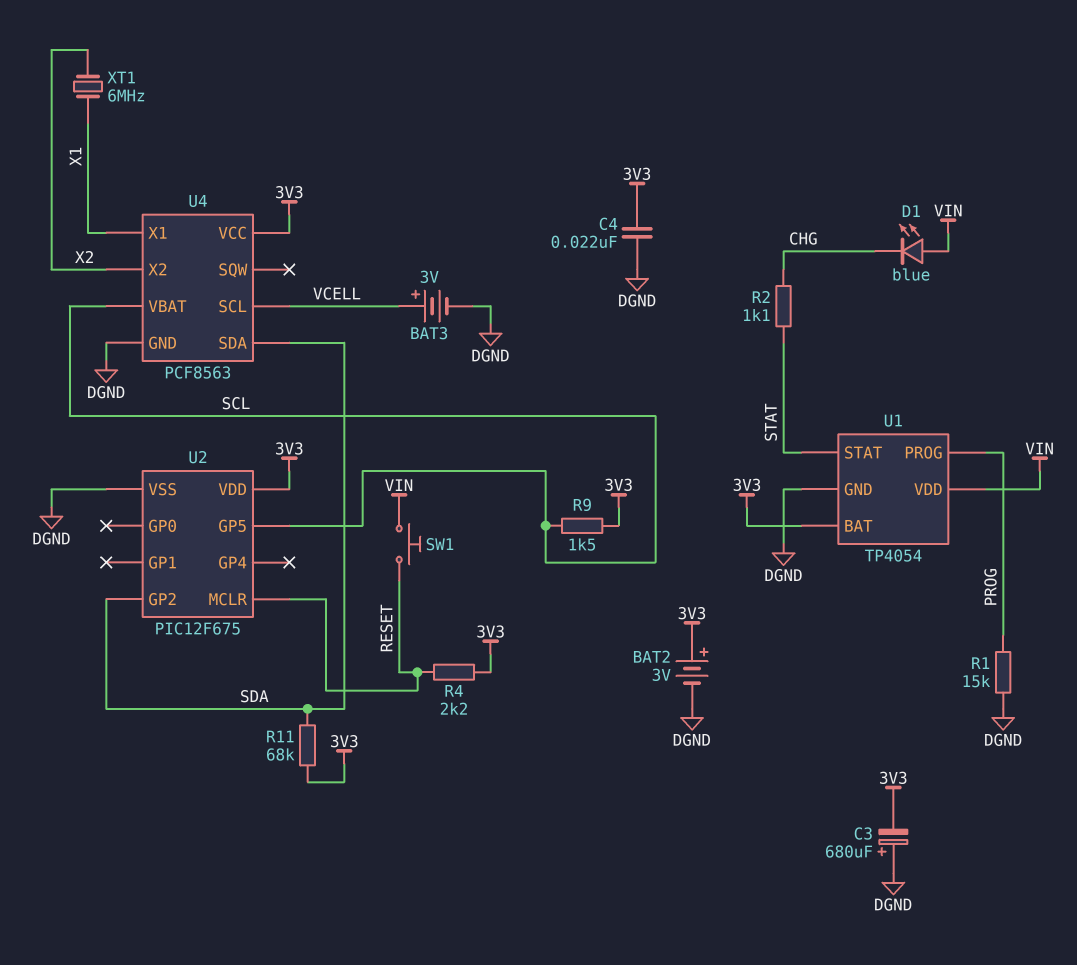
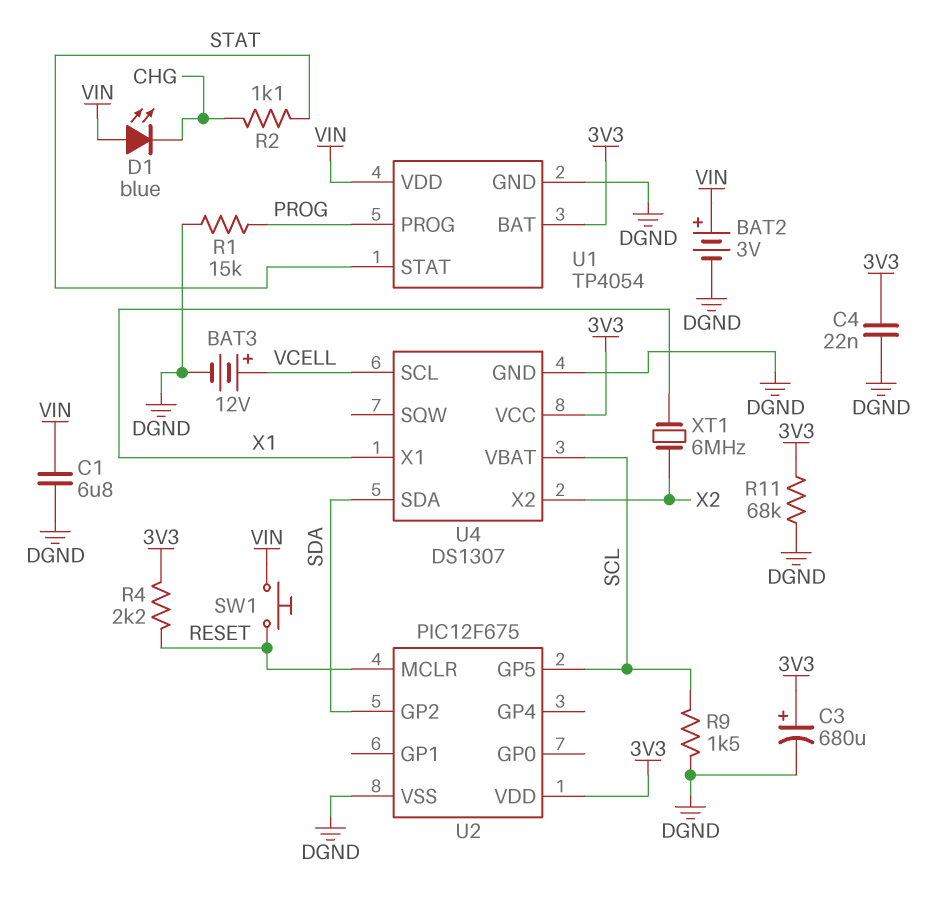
BAT2: 3V (plus 3V3, minus DGND) -> 3V (plus VIN, minus DGND)
BAT3: 3V (plus VCELL, minus DGND) -> 12V (plus VCELL, minus DGND)
C1: none -> 6.8uF (DGND, VIN)
C3: 680uF (plus DGND, minus 3V3) -> 680uF (plus 3V3, minus DGND)
R9: 1.5k (3V3, SCL) -> 1.5k (DGND, SCL)
R11: 68k (3V3, SDA) -> 68k (3V3, DGND)
U4: PCF8563 -> DS1307

